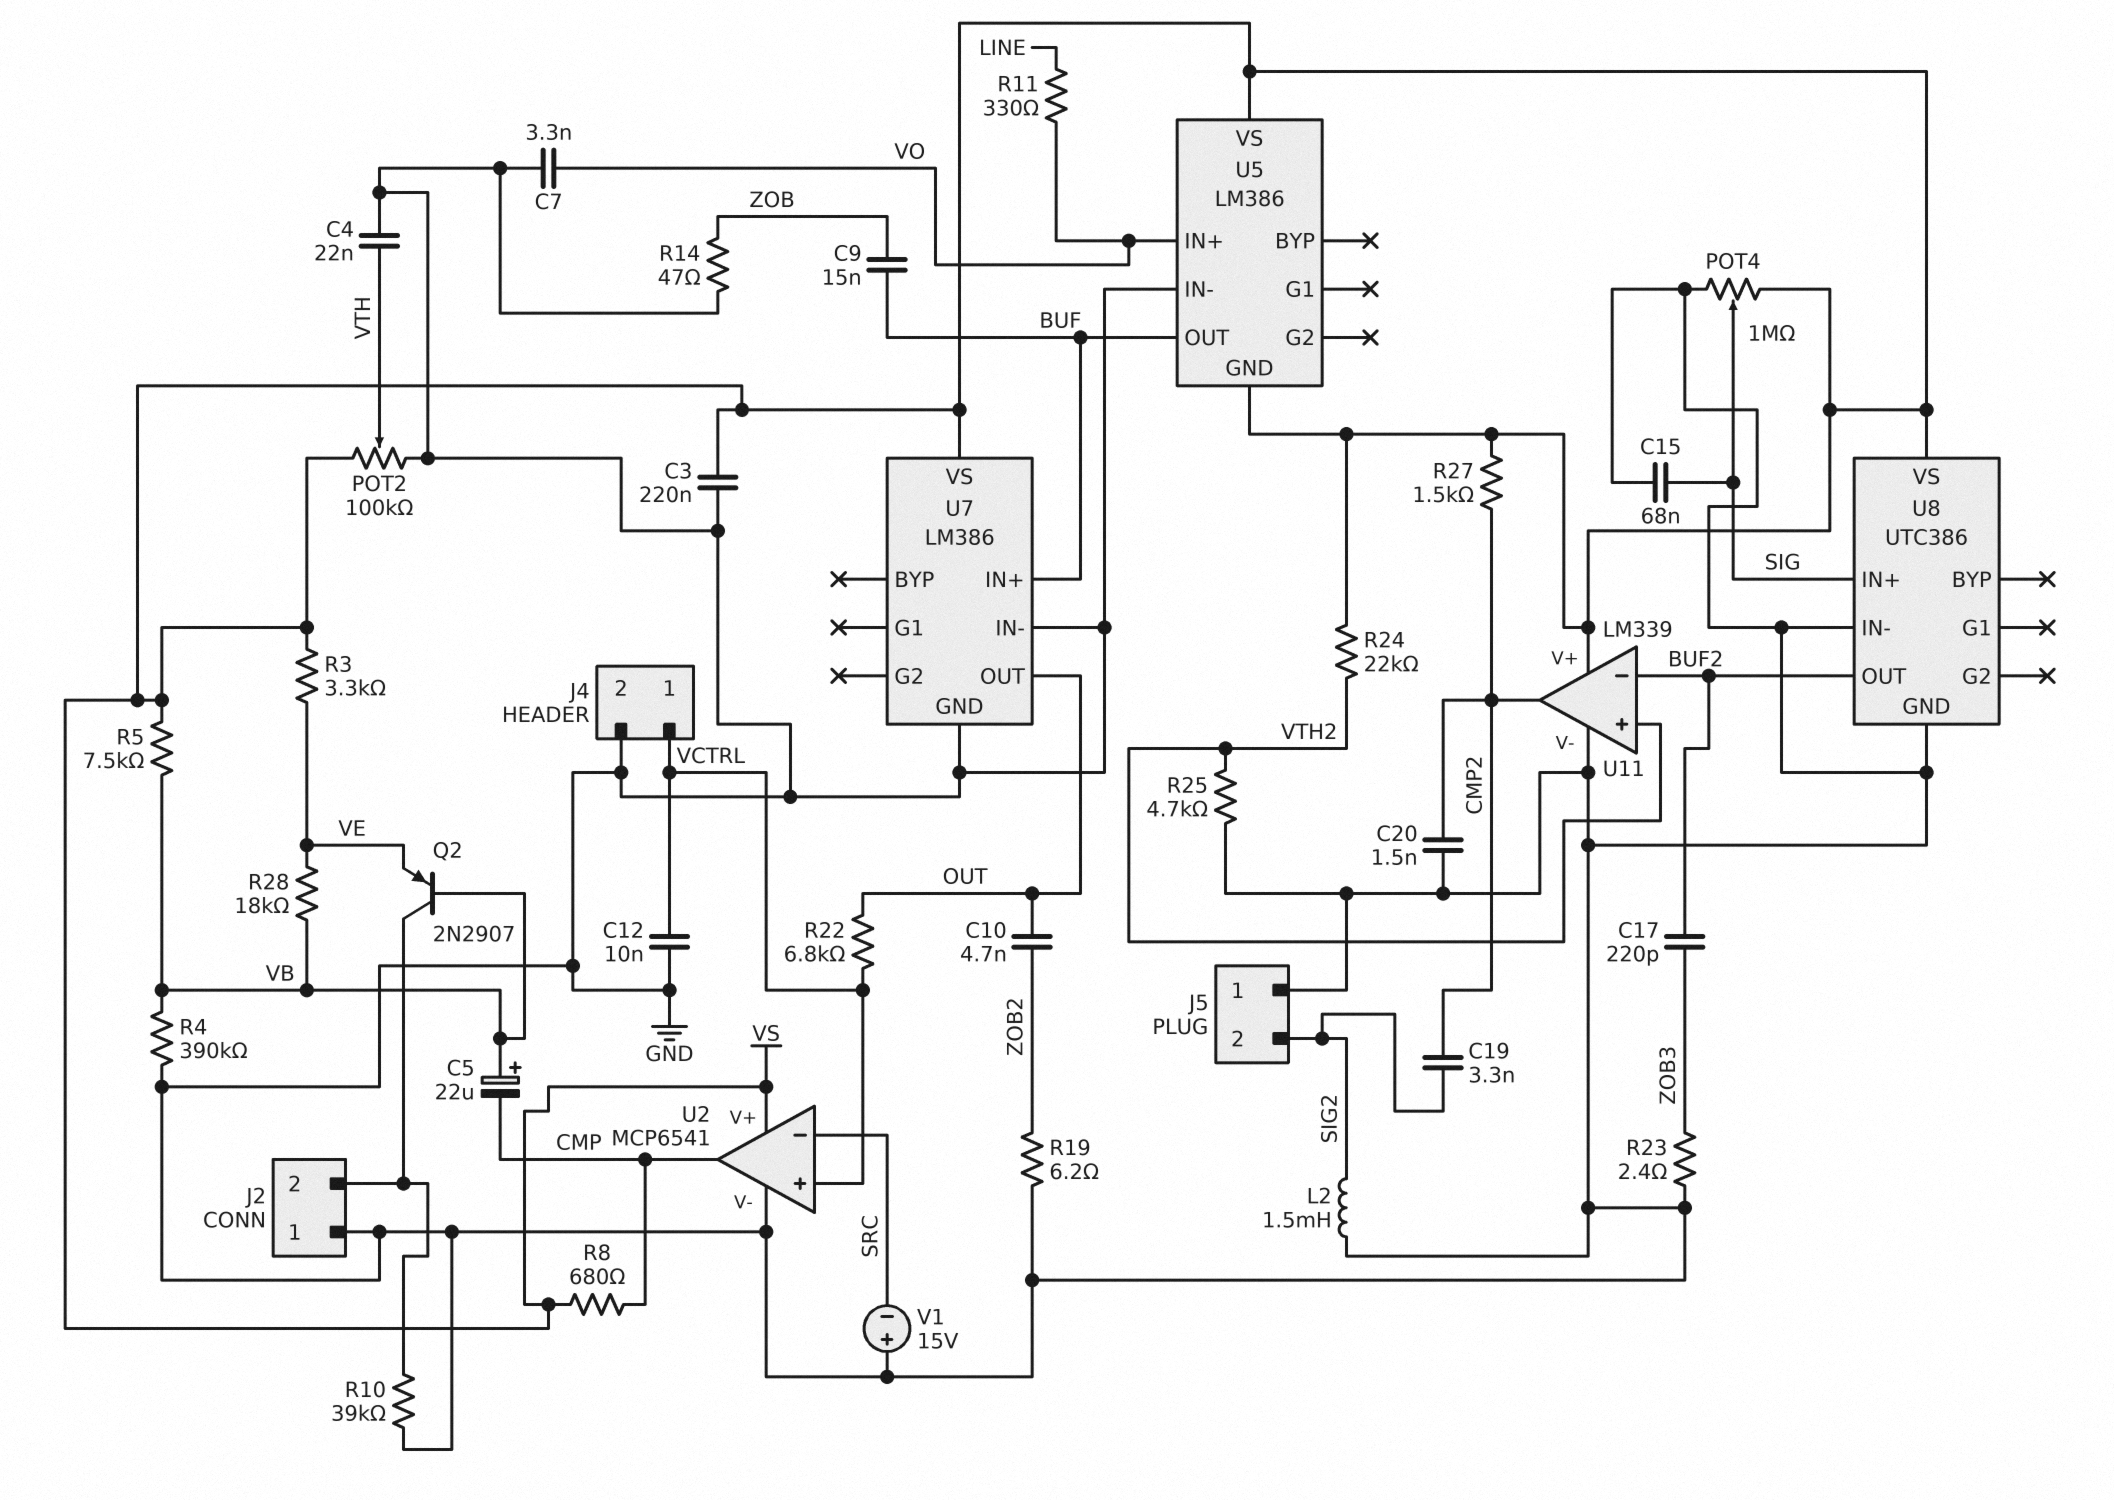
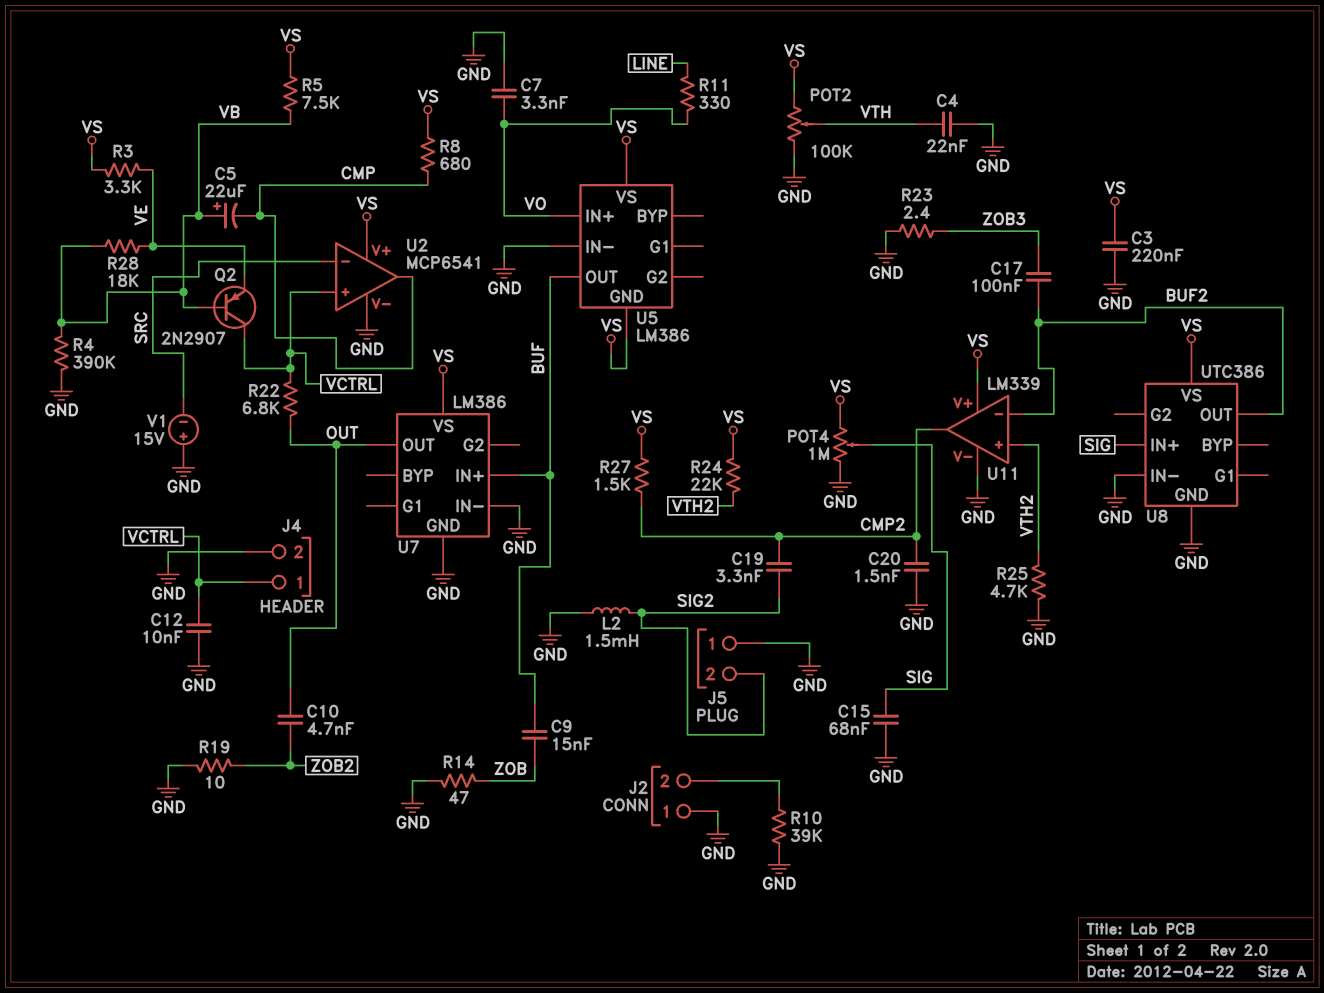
C17: 220pF (BUF2, ZOB3) -> 100nF (BUF2, ZOB3)
Q2: PNP 2N2907 (B VB, C J2/2, E VE) -> PNP 2N2907 (B VB, C VCTRL, E VE)
R19: 6.2 (GND, ZOB2) -> 10 (GND, ZOB2)

